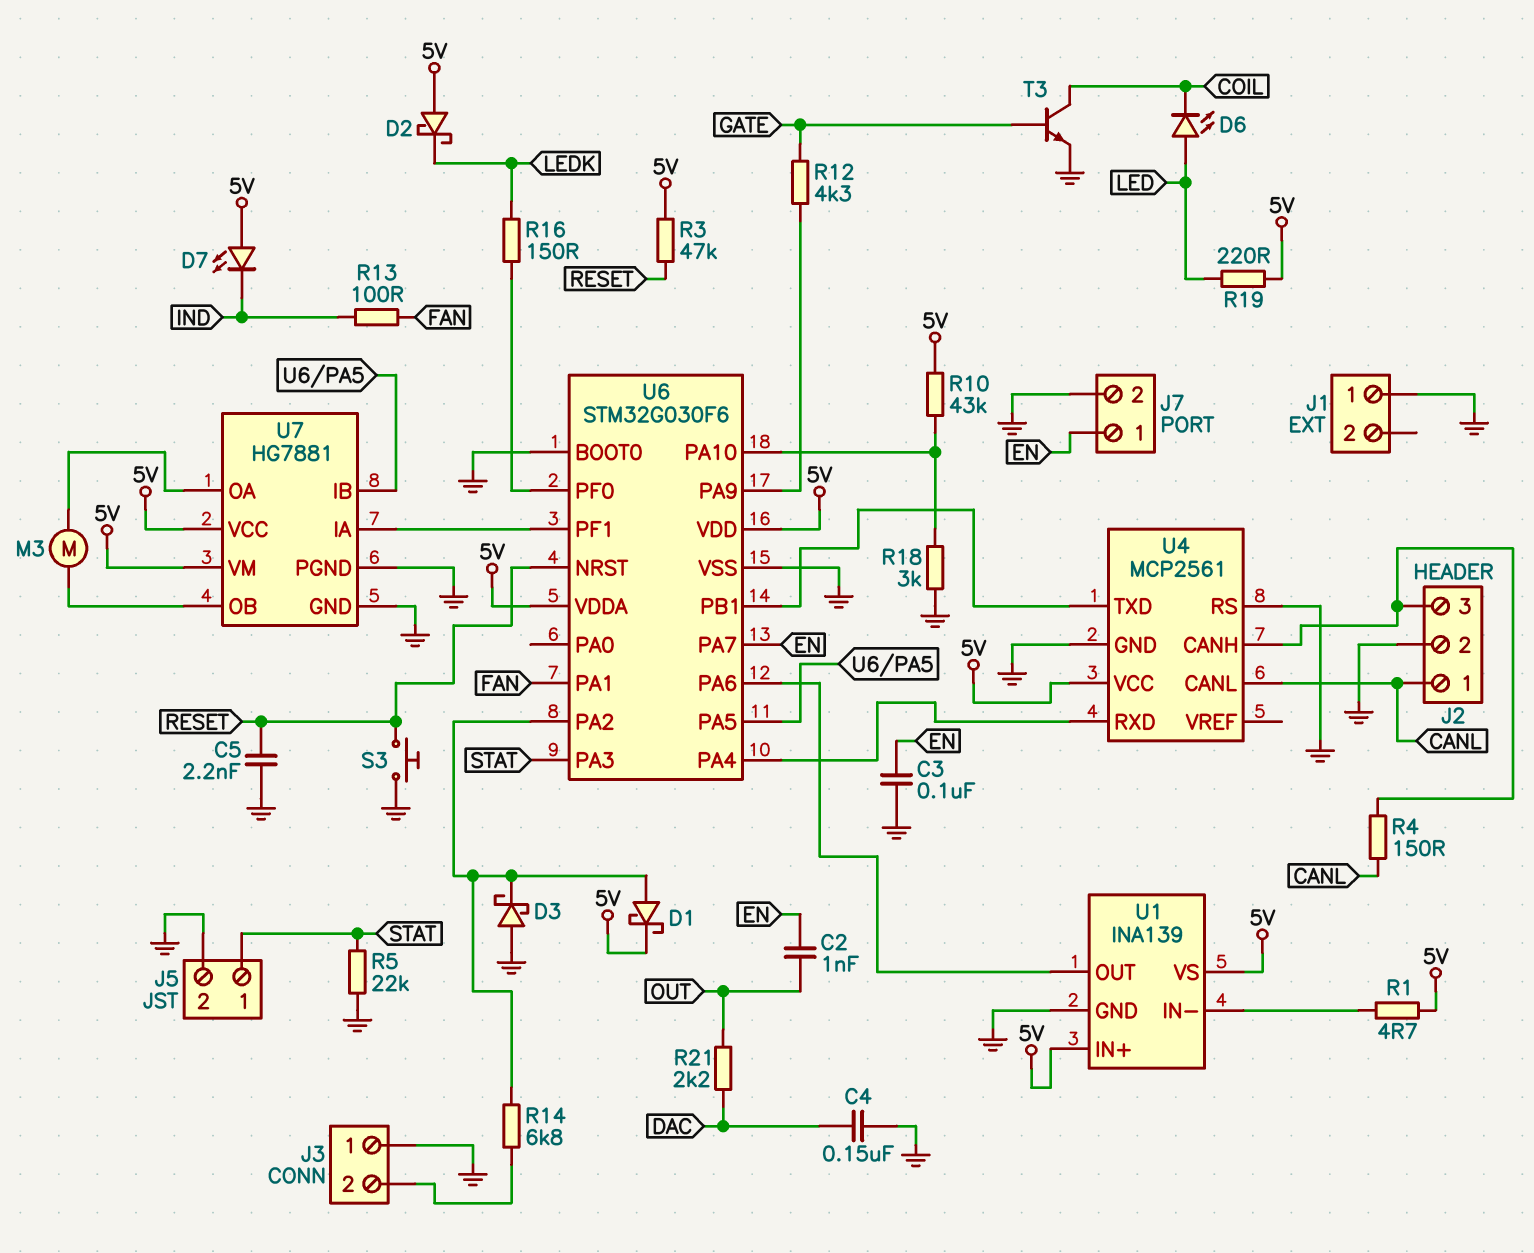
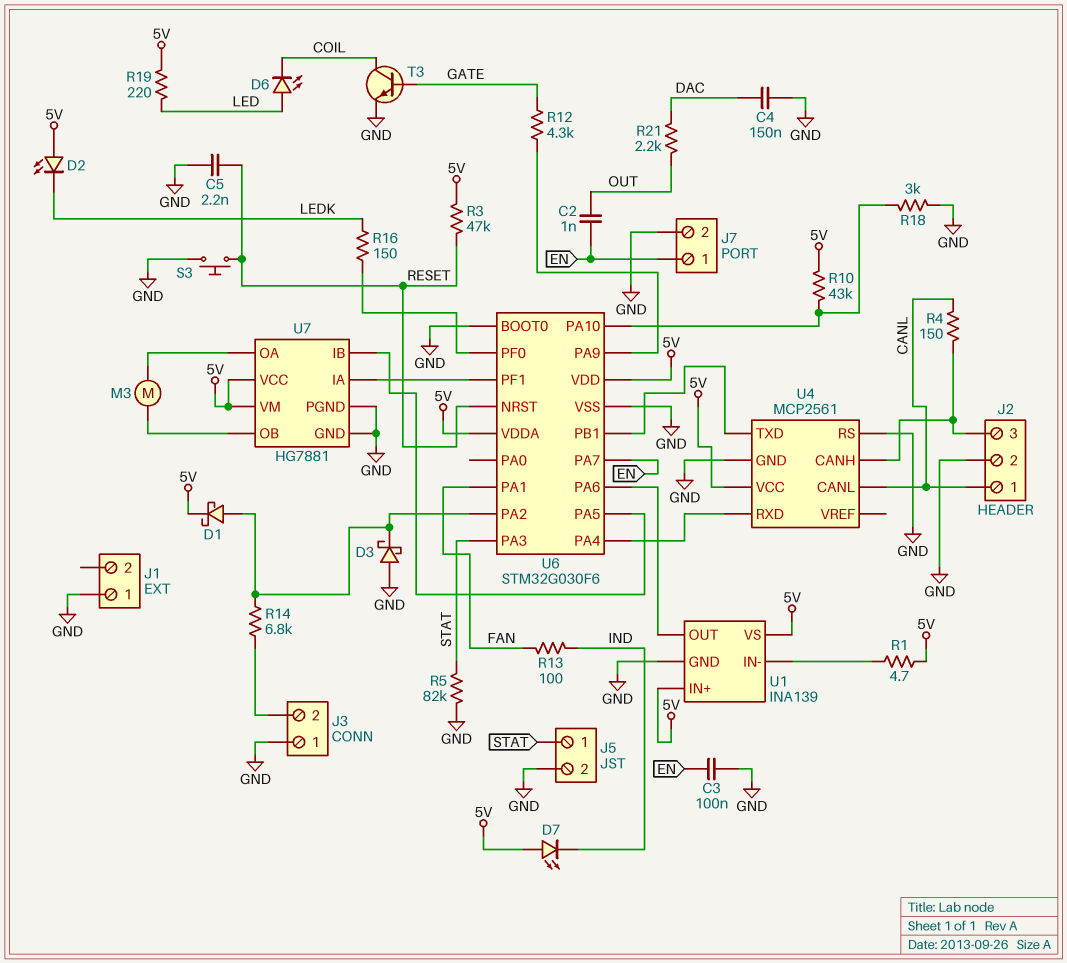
D2: schottky (A 5V, K LEDK) -> LED (A 5V, K LEDK)
R5: 22k (GND, STAT) -> 82k (GND, STAT)

